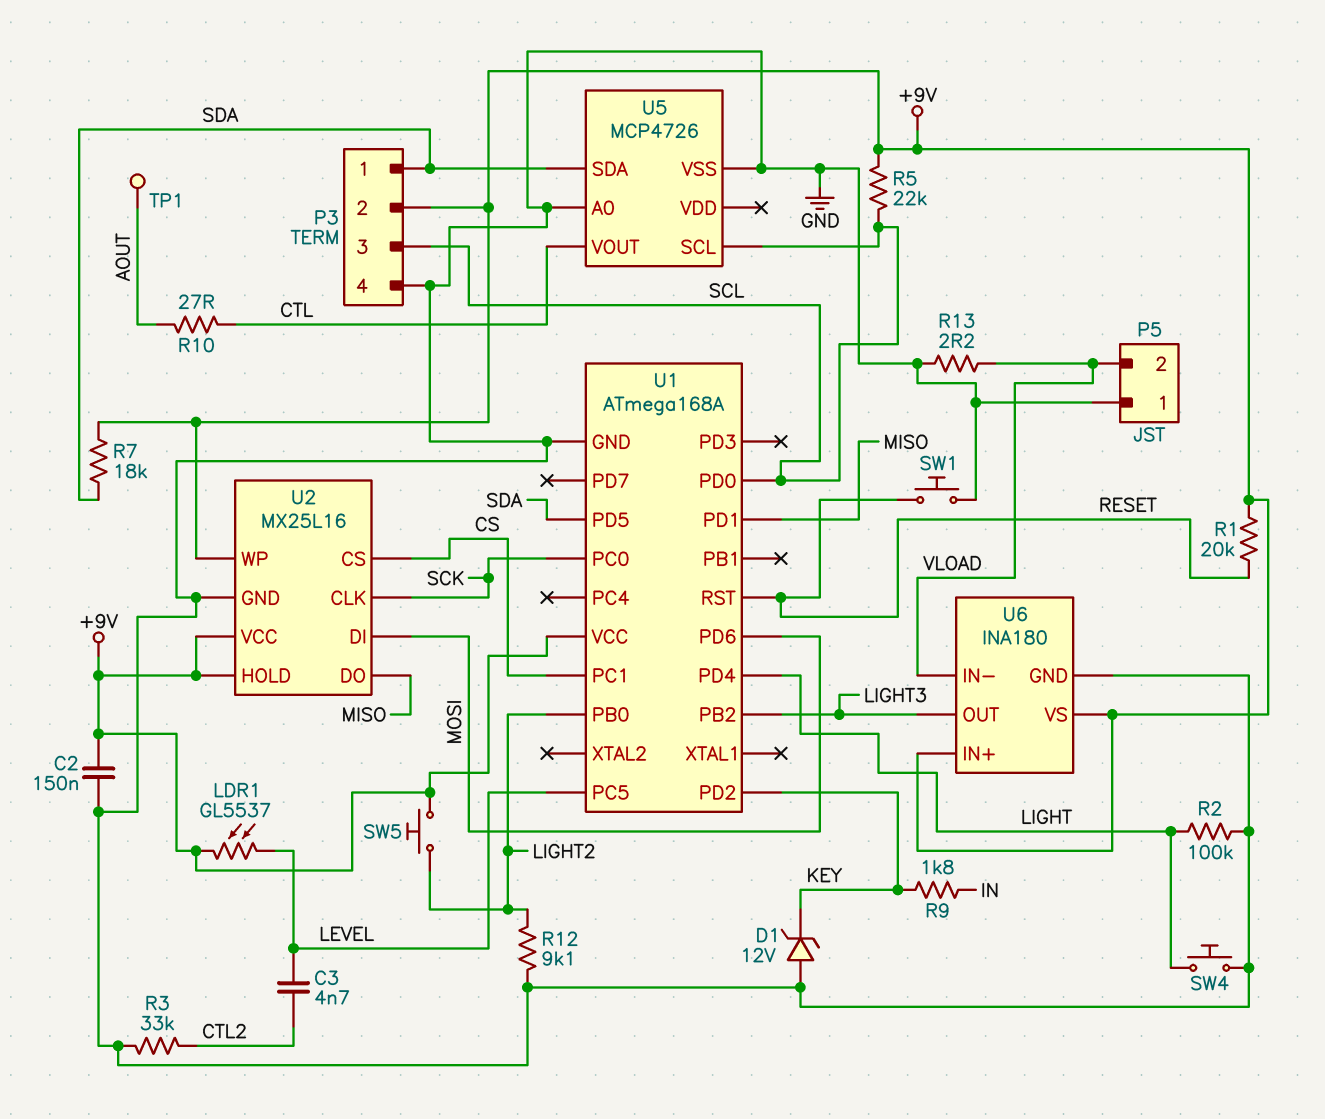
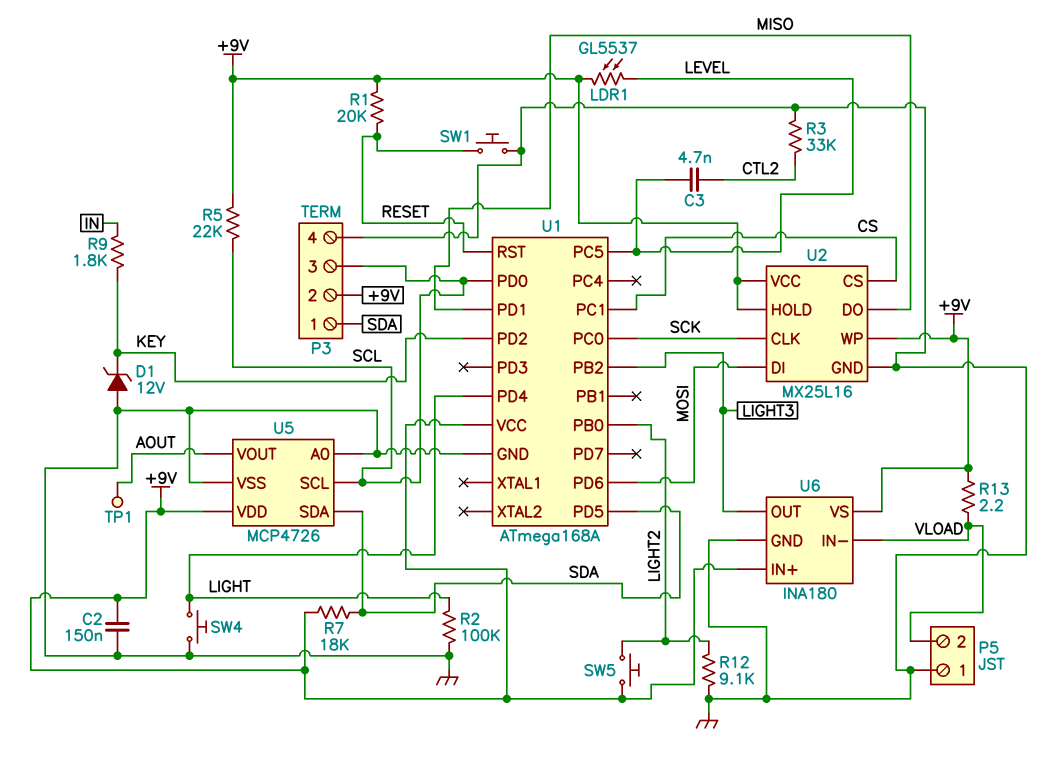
R10: 27 (AOUT, CTL) -> none
R13: 2.2 (GND, VLOAD) -> 2.2 (+9V, VLOAD)
U5 pin VDD: none -> +9V
U5 pin VOUT: CTL -> AOUT

